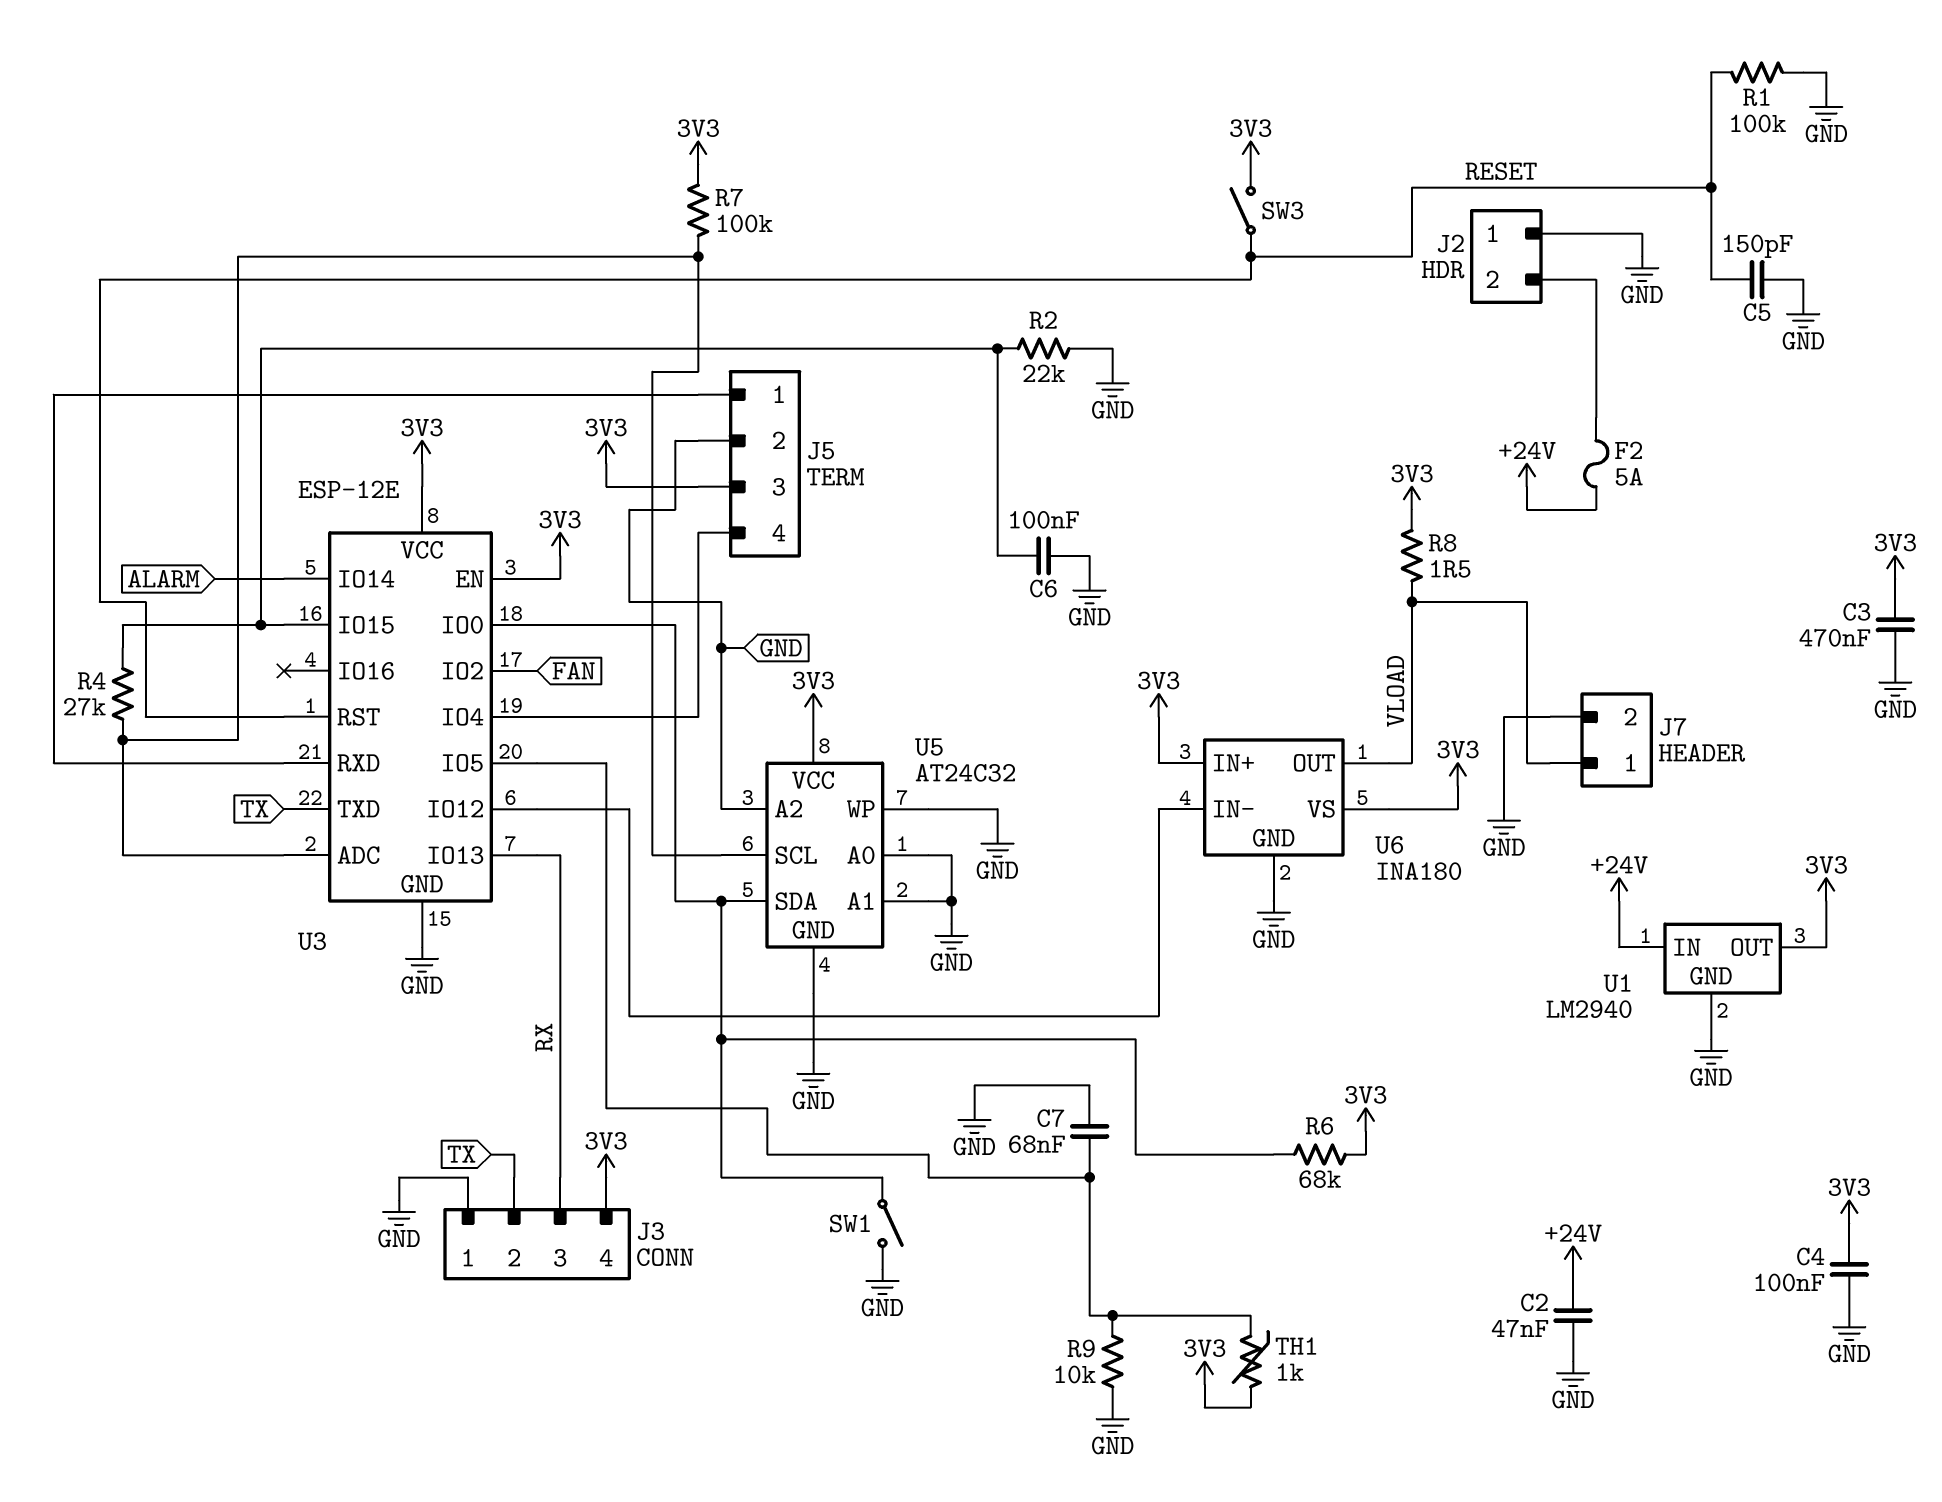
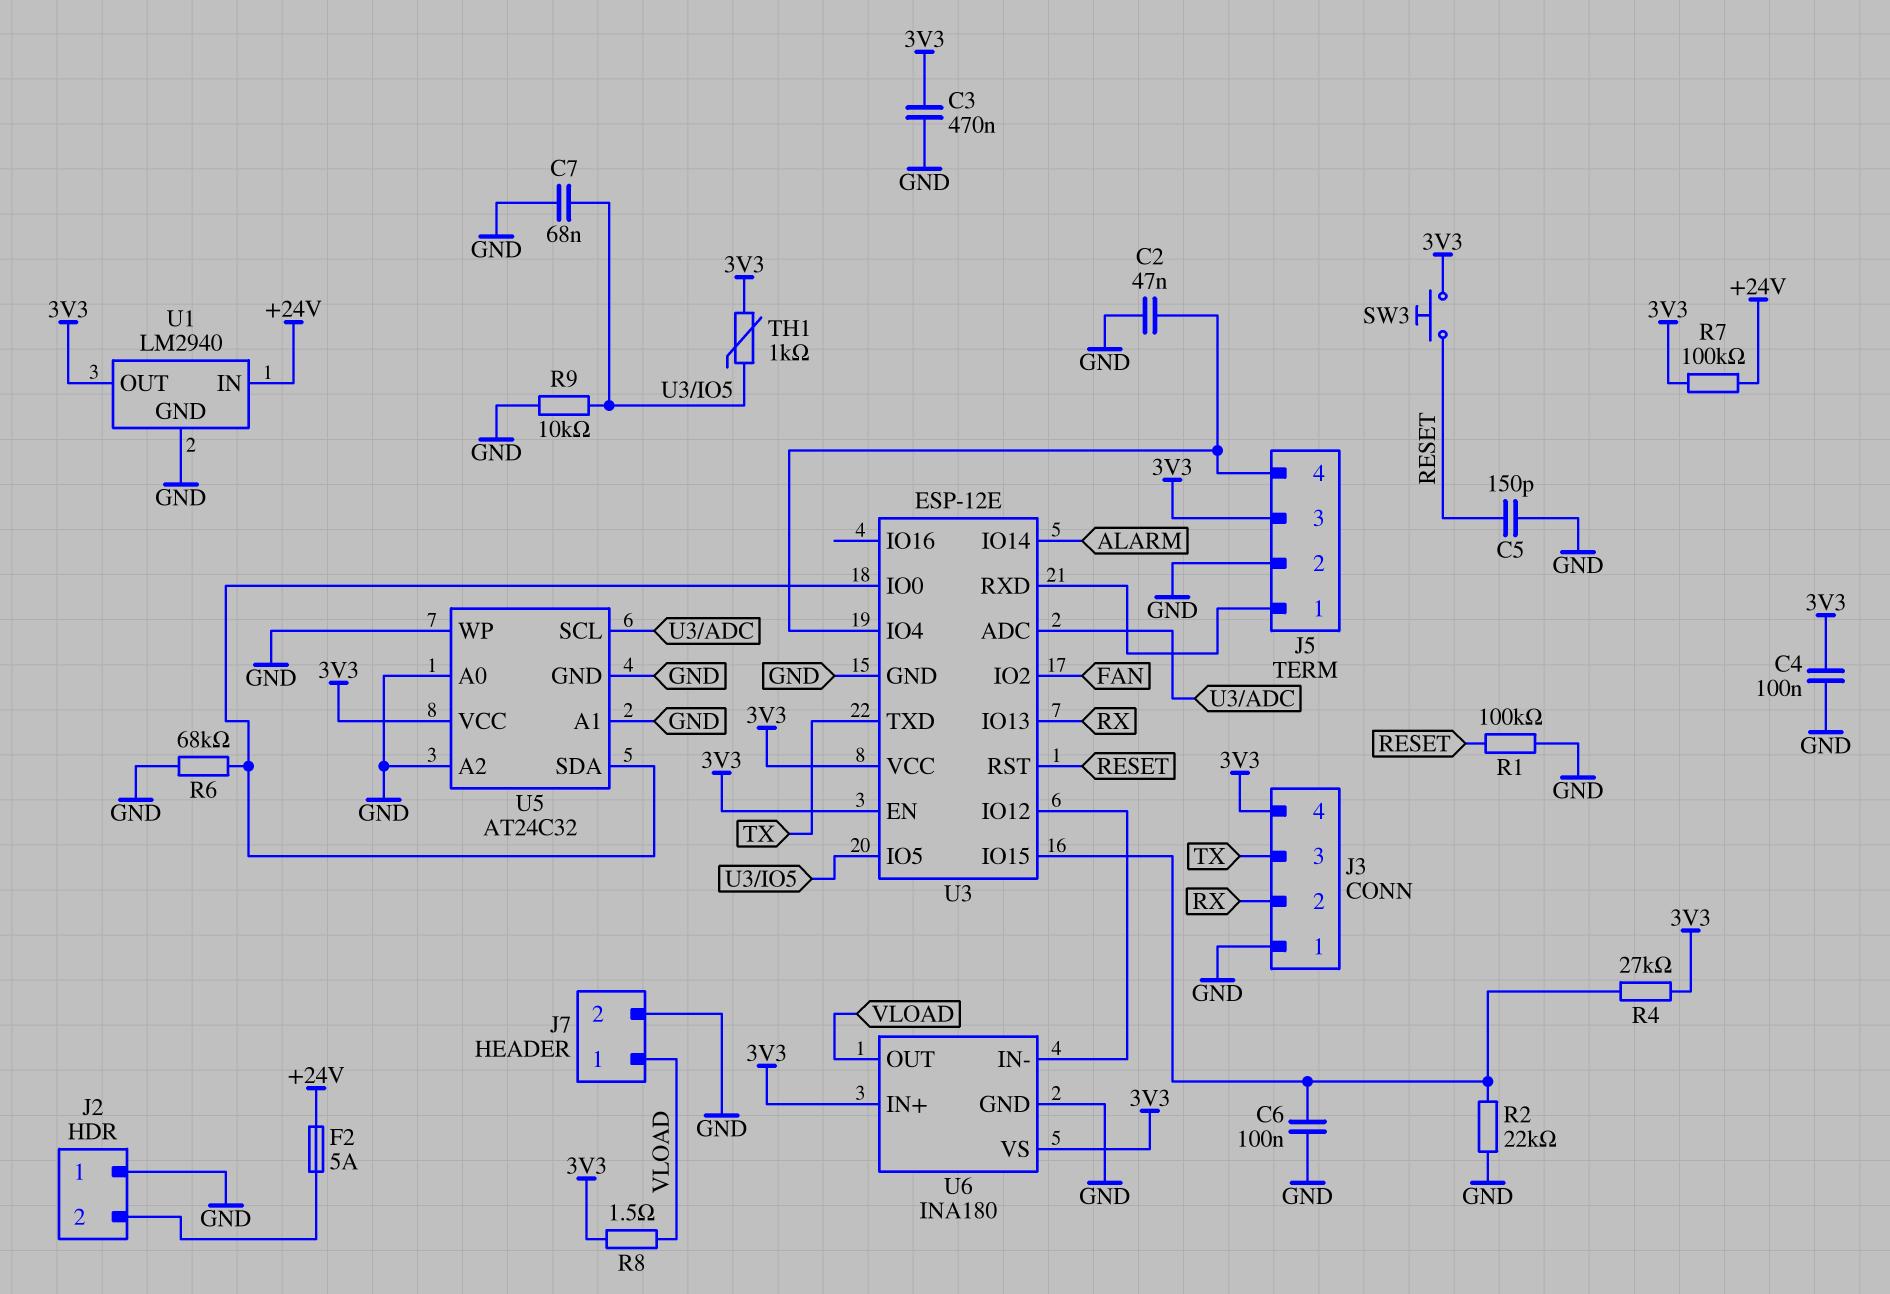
C2: 47nF (+24V, GND) -> 47nF (GND, J5/4)
J3 pin 2: TX -> RX
J3 pin 3: RX -> TX
R4: 27k (U3/ADC, U3/IO15) -> 27k (3V3, U3/IO15)
R6: 68k (3V3, U3/IO0) -> 68k (GND, U3/IO0)
R7: 100k (3V3, U3/ADC) -> 100k (+24V, 3V3)
SW1: switch (GND, U3/IO0) -> none
SW3: switch (3V3, RESET) -> button (3V3, RESET)

